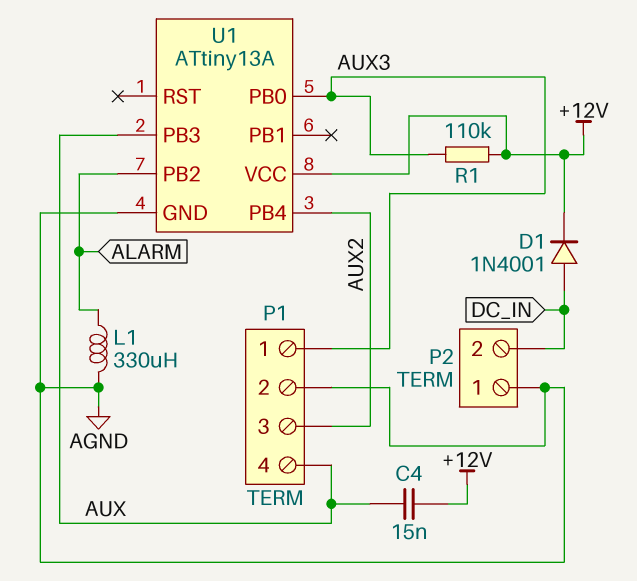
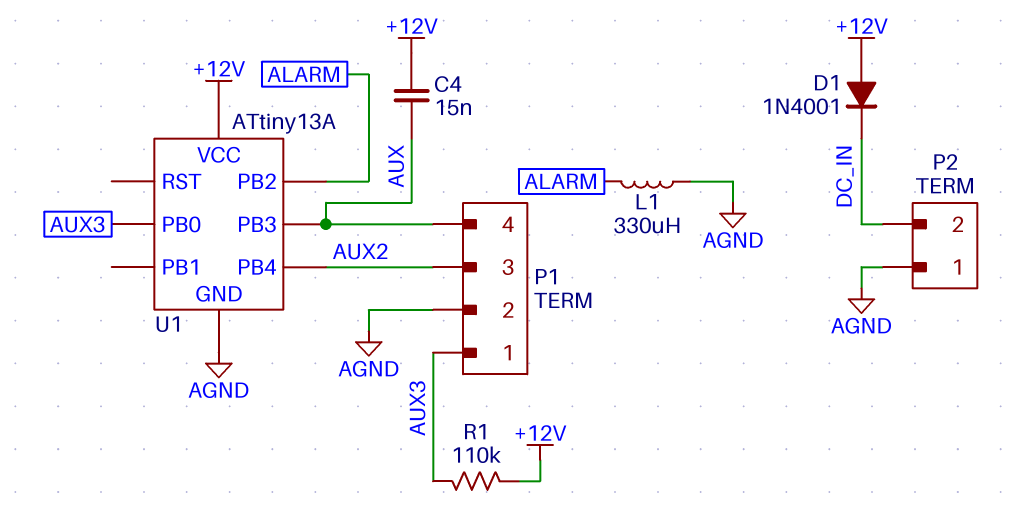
D1: diode 1N4001 (A DC_IN, K +12V) -> diode 1N4001 (A +12V, K DC_IN)

